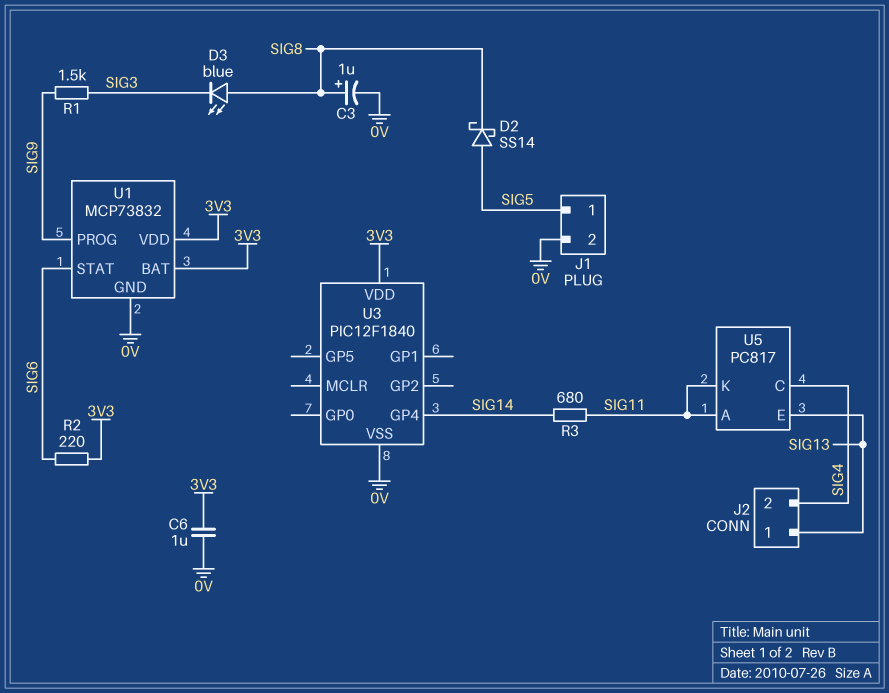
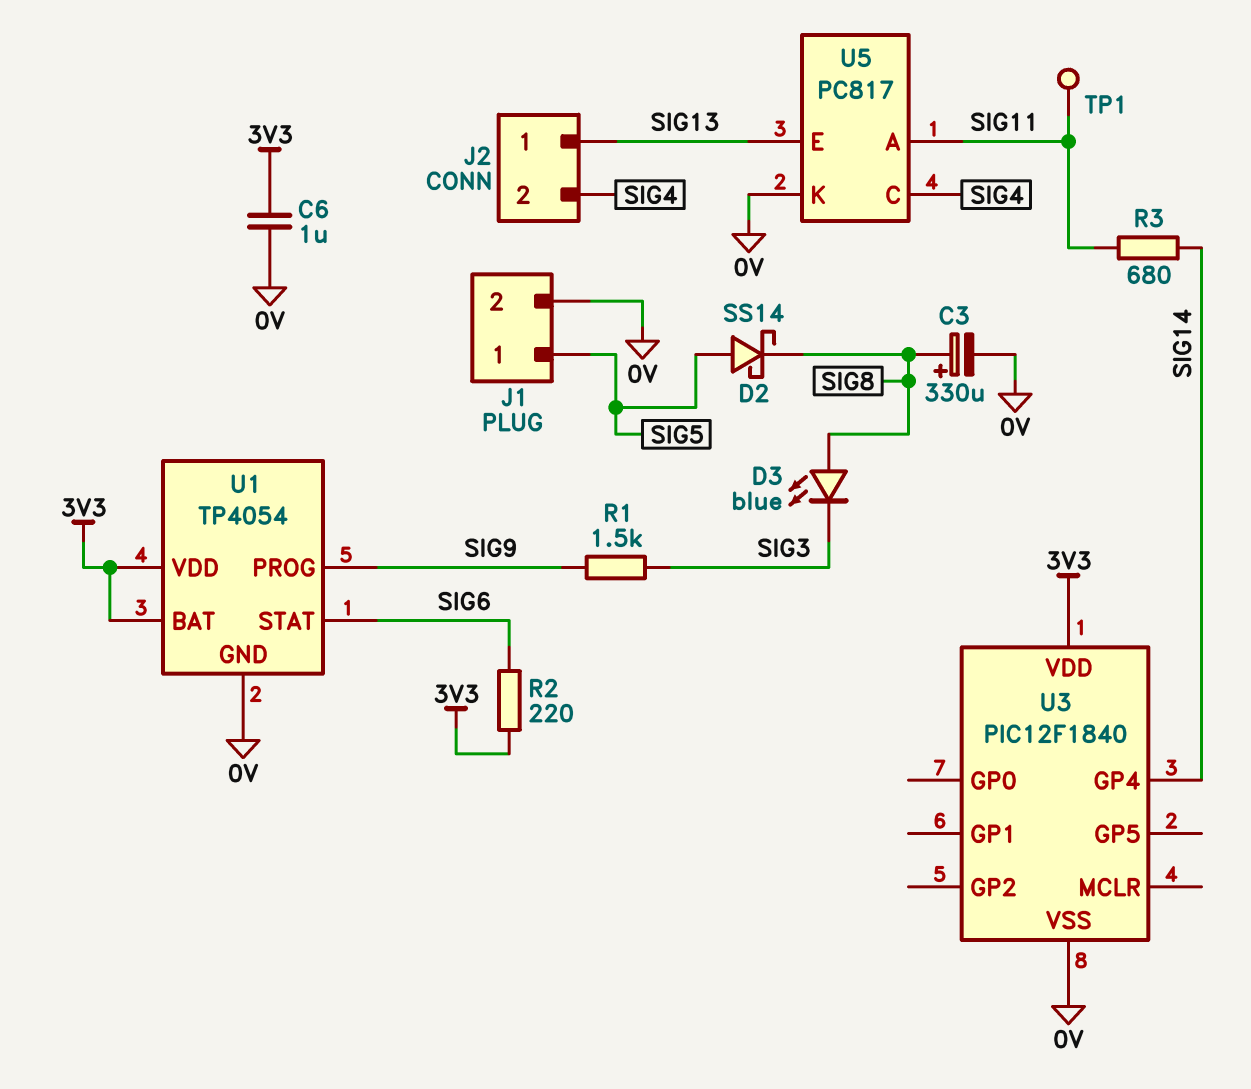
C3: 1uF (plus SIG8, minus 0V) -> 330uF (plus SIG8, minus 0V)
TP1: none -> test point (SIG11)
U1: MCP73832 -> TP4054
U5 pin K: SIG11 -> 0V

